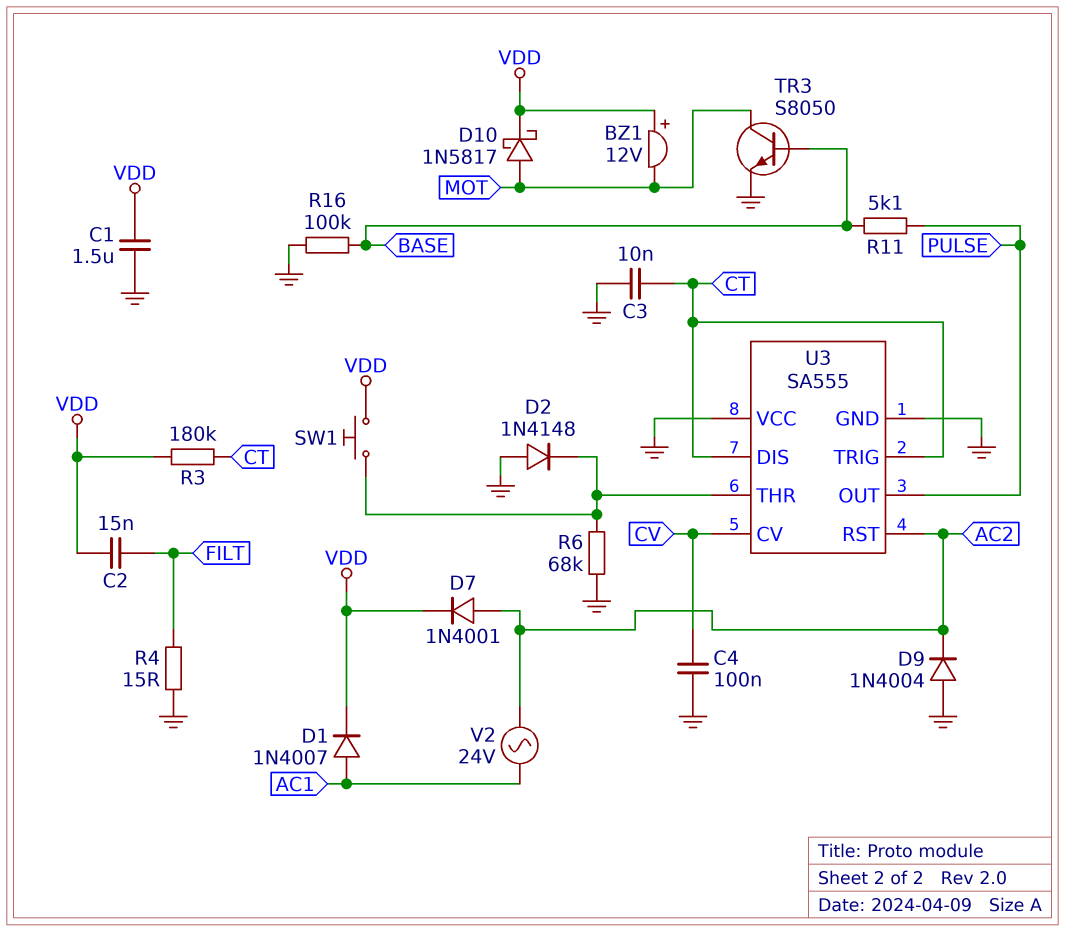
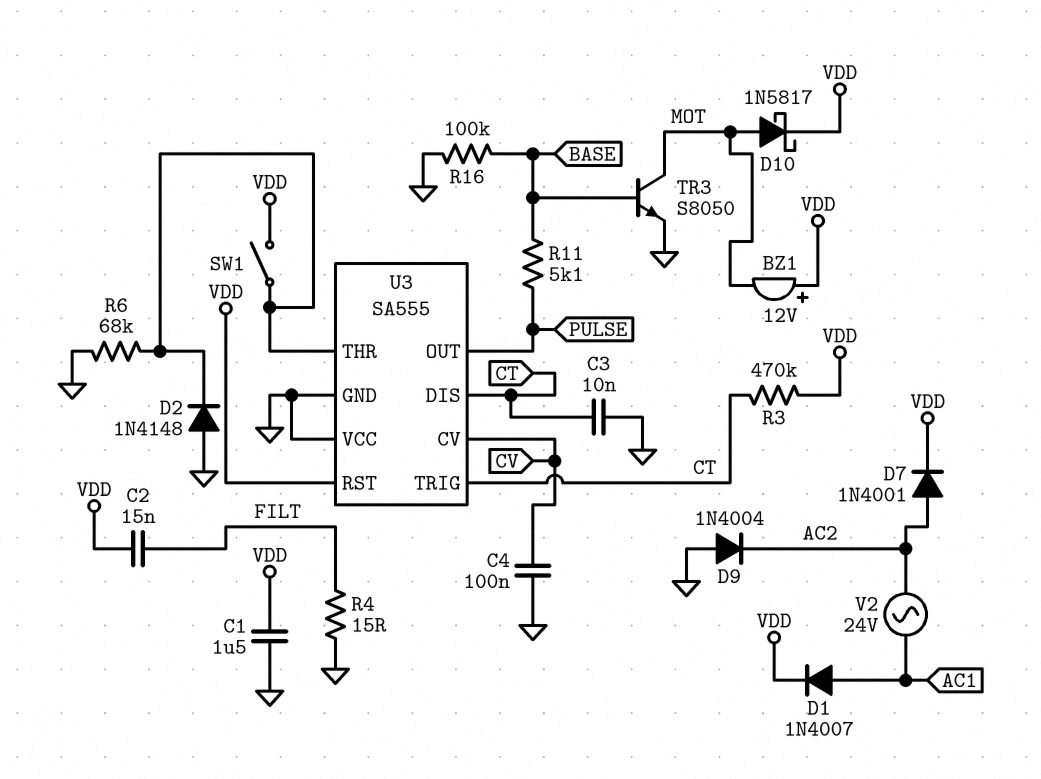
R3: 180k (CT, VDD) -> 470k (CT, VDD)
SW1: button (U3/THR, VDD) -> switch (U3/THR, VDD)
U3 pin RST: AC2 -> VDD

